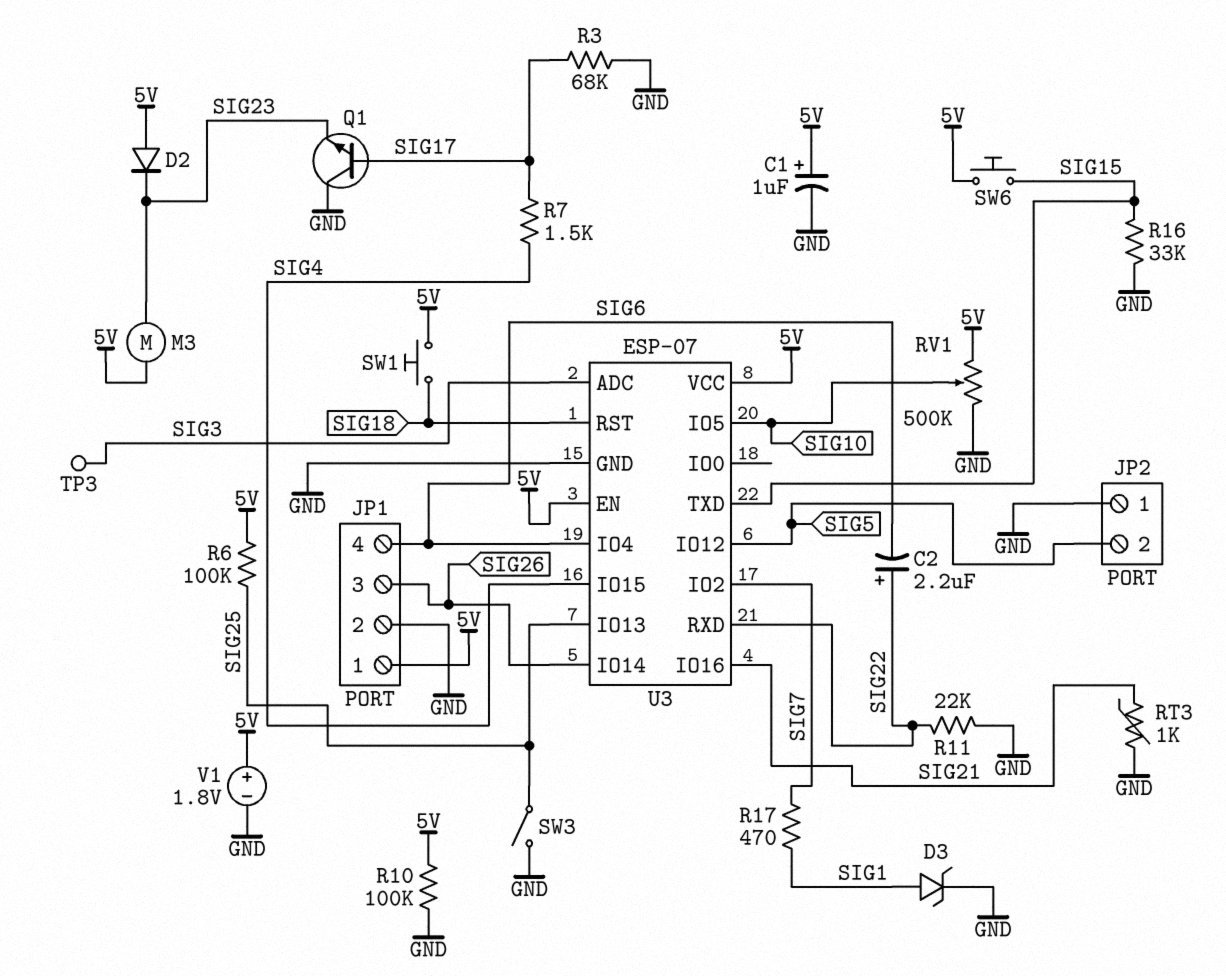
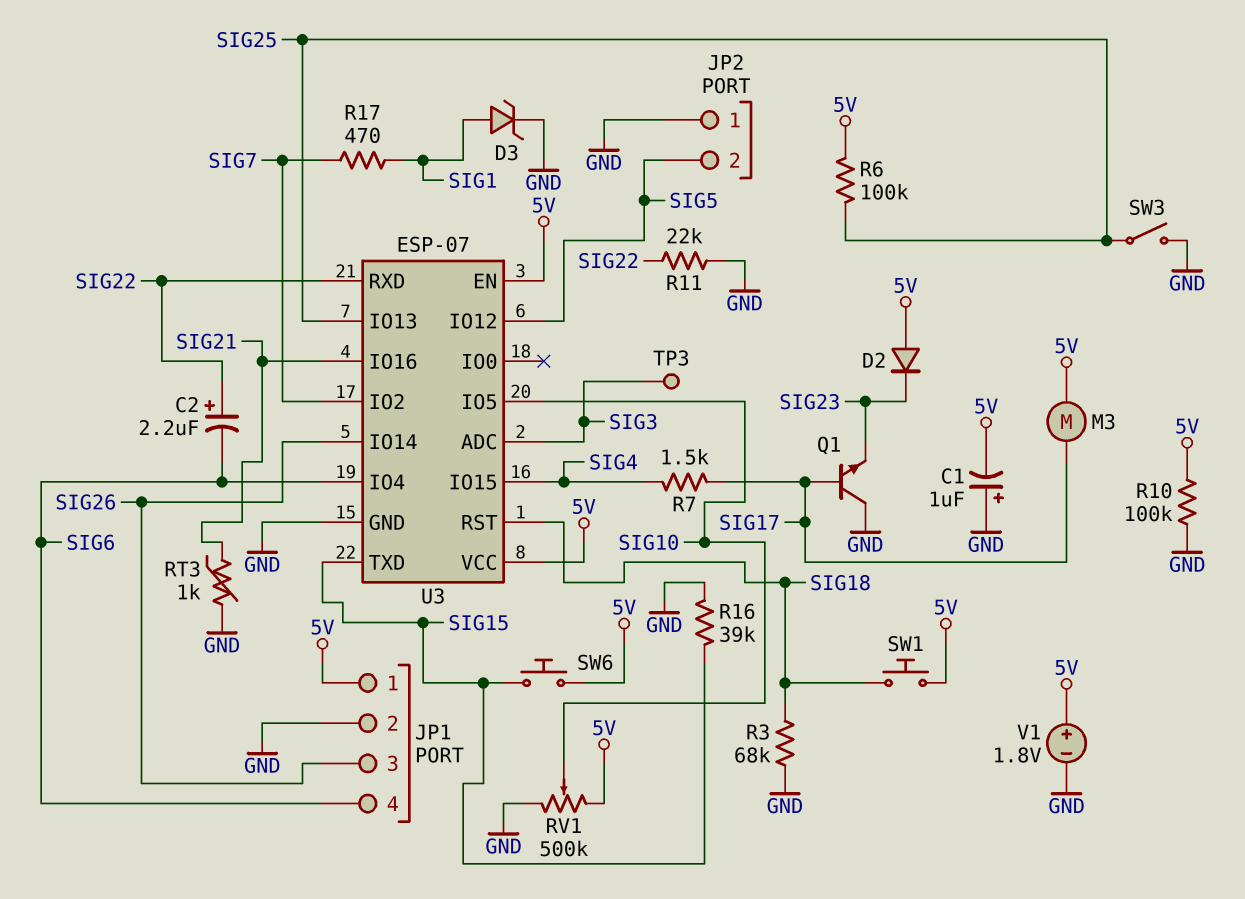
C1: 1uF (plus 5V, minus GND) -> 1uF (plus GND, minus 5V)
M3: motor (5V, SIG23) -> motor (5V, SIG17)
R3: 68k (GND, SIG17) -> 68k (GND, SIG18)
R16: 33k (GND, SIG15) -> 39k (GND, SIG15)

